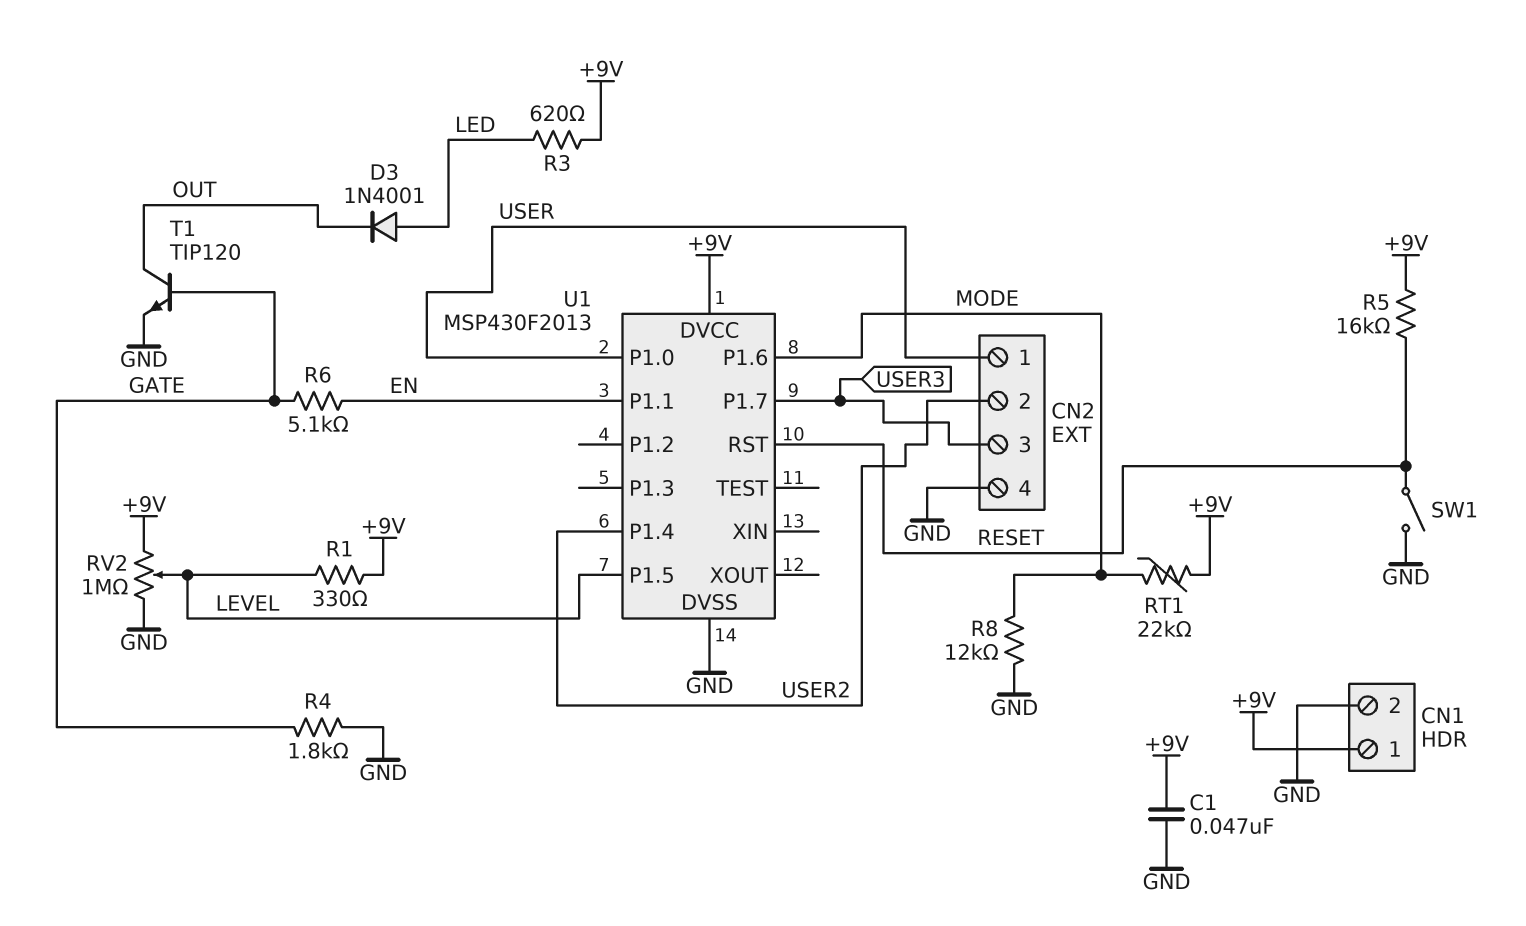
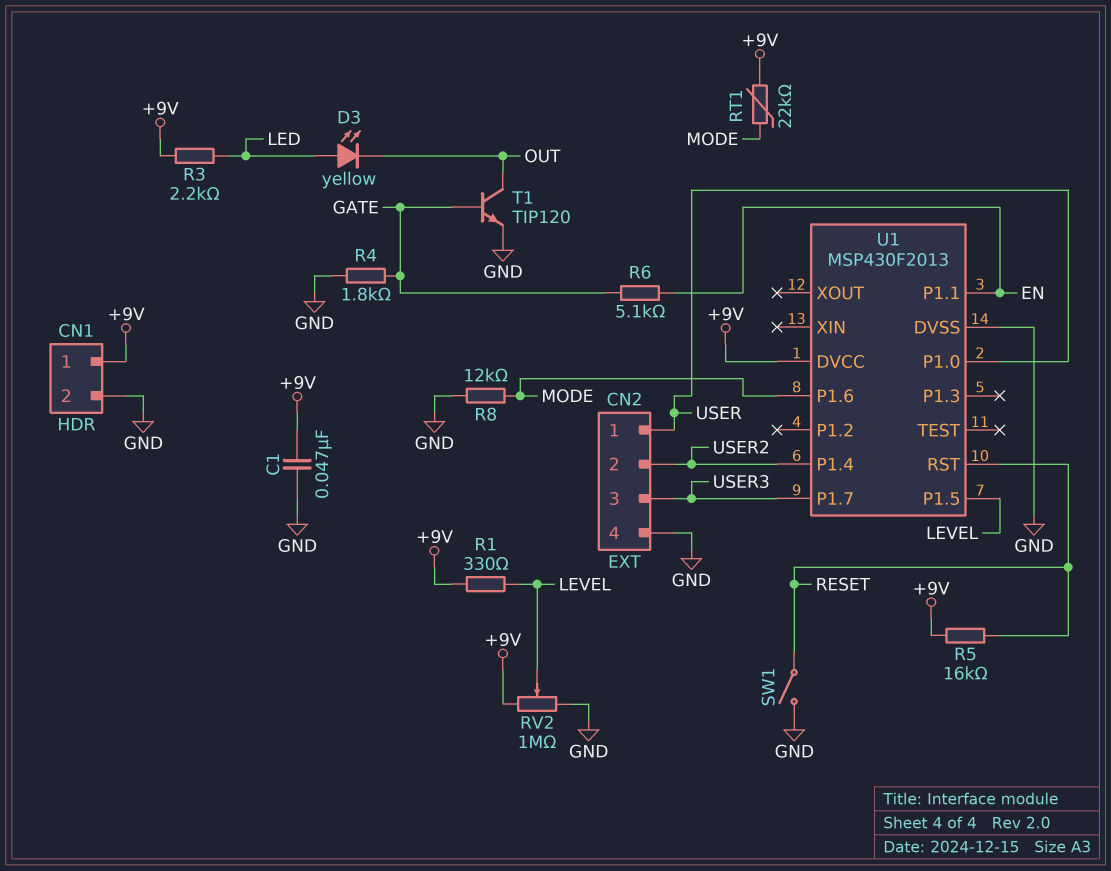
D3: diode 1N4001 (A LED, K OUT) -> LED yellow (A LED, K OUT)
R3: 620 (+9V, LED) -> 2.2k (+9V, LED)

